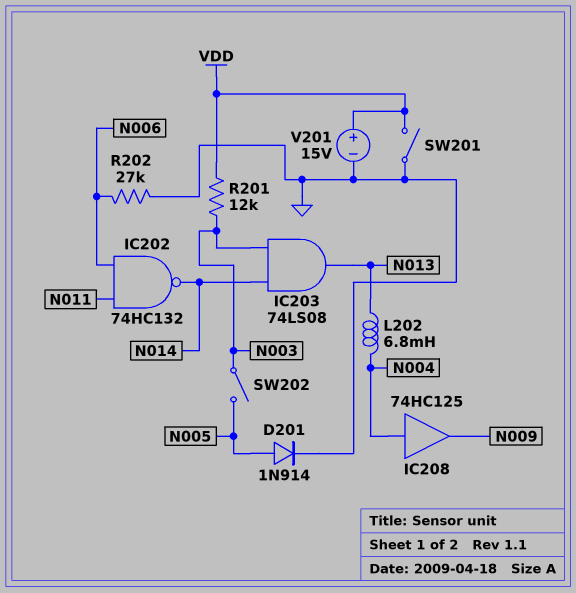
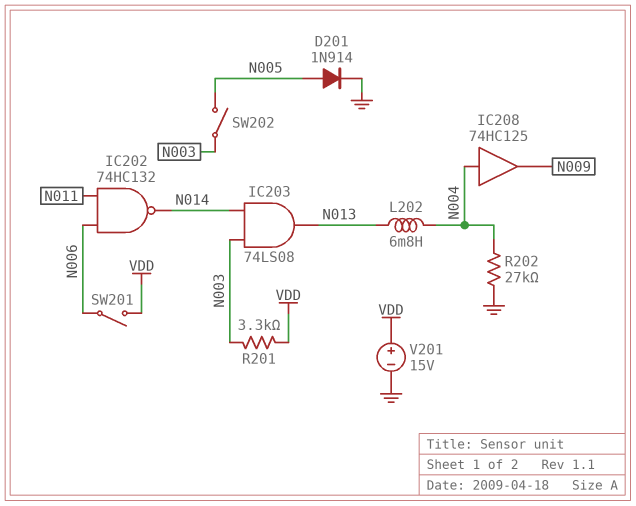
R201: 12k (N003, VDD) -> 3.3k (N003, VDD)
R202: 27k (GND, N006) -> 27k (GND, N004)
SW201: switch (GND, VDD) -> switch (N006, VDD)

